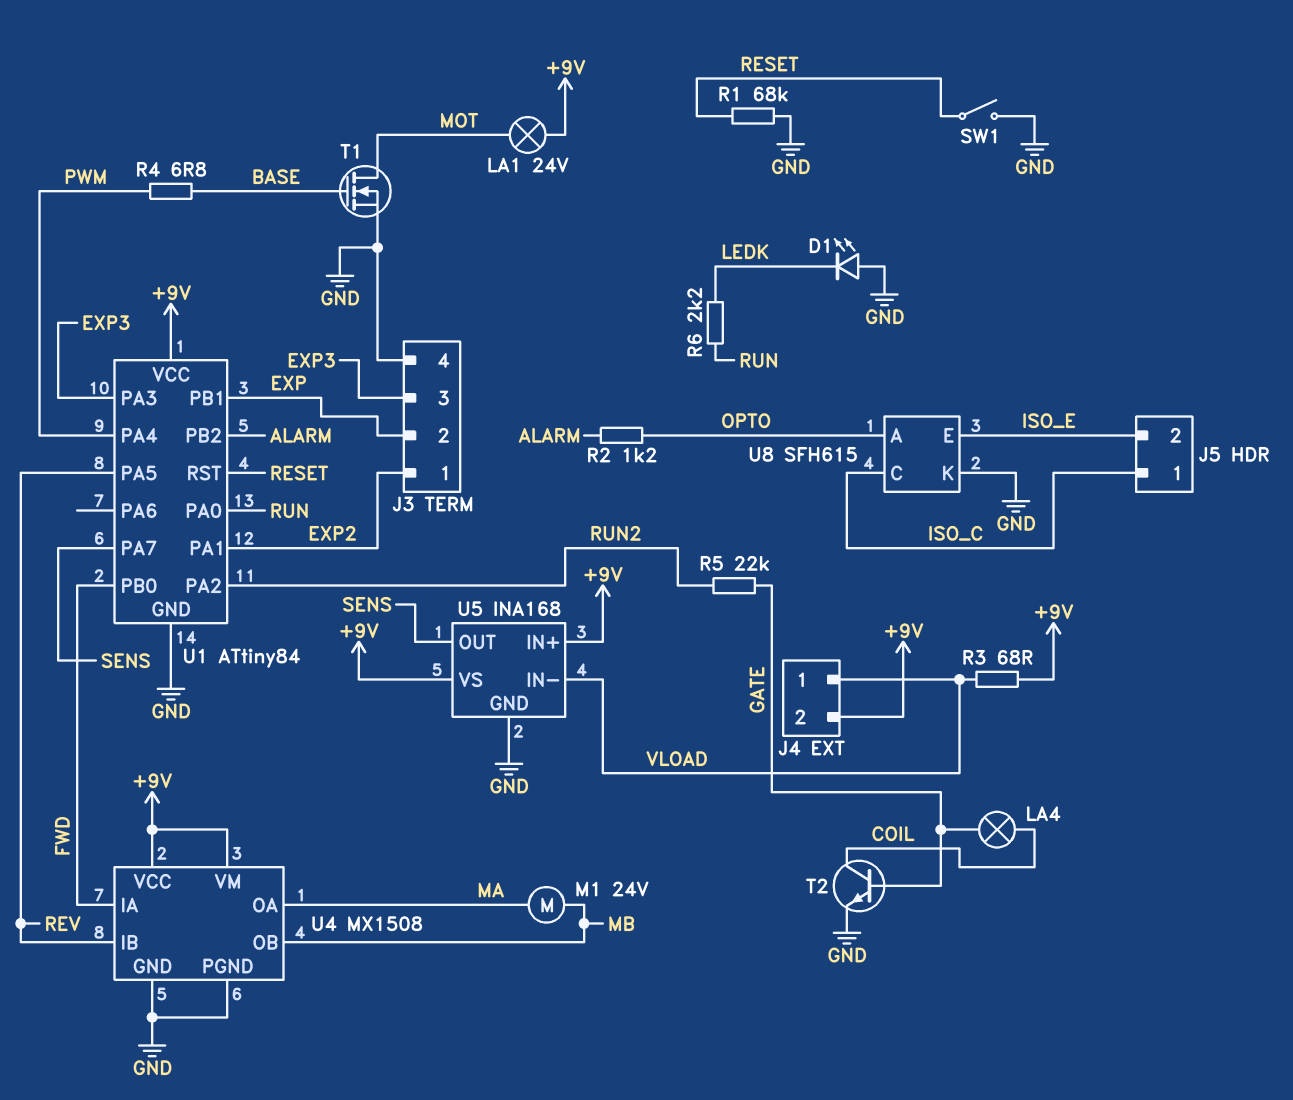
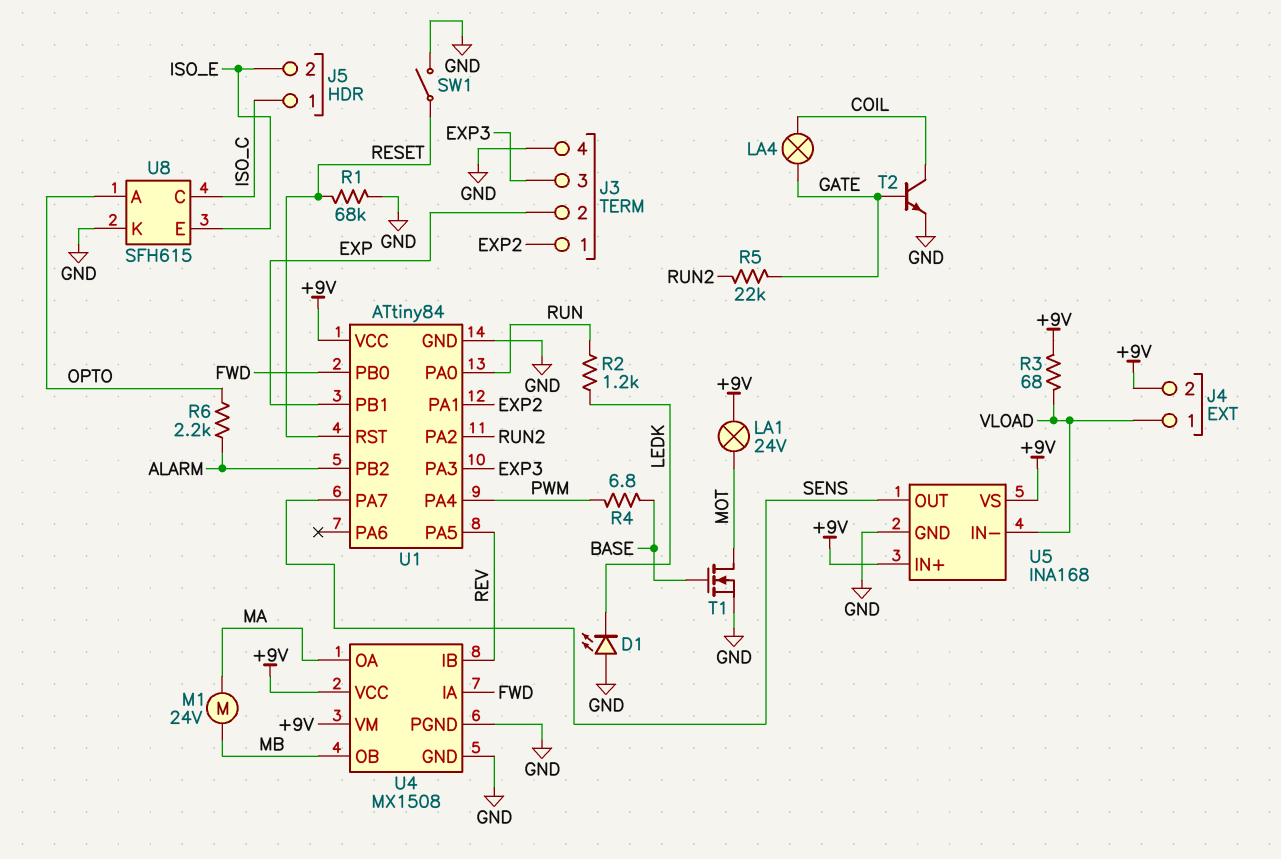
R2: 1.2k (ALARM, OPTO) -> 1.2k (LEDK, RUN)
R6: 2.2k (LEDK, RUN) -> 2.2k (ALARM, OPTO)

